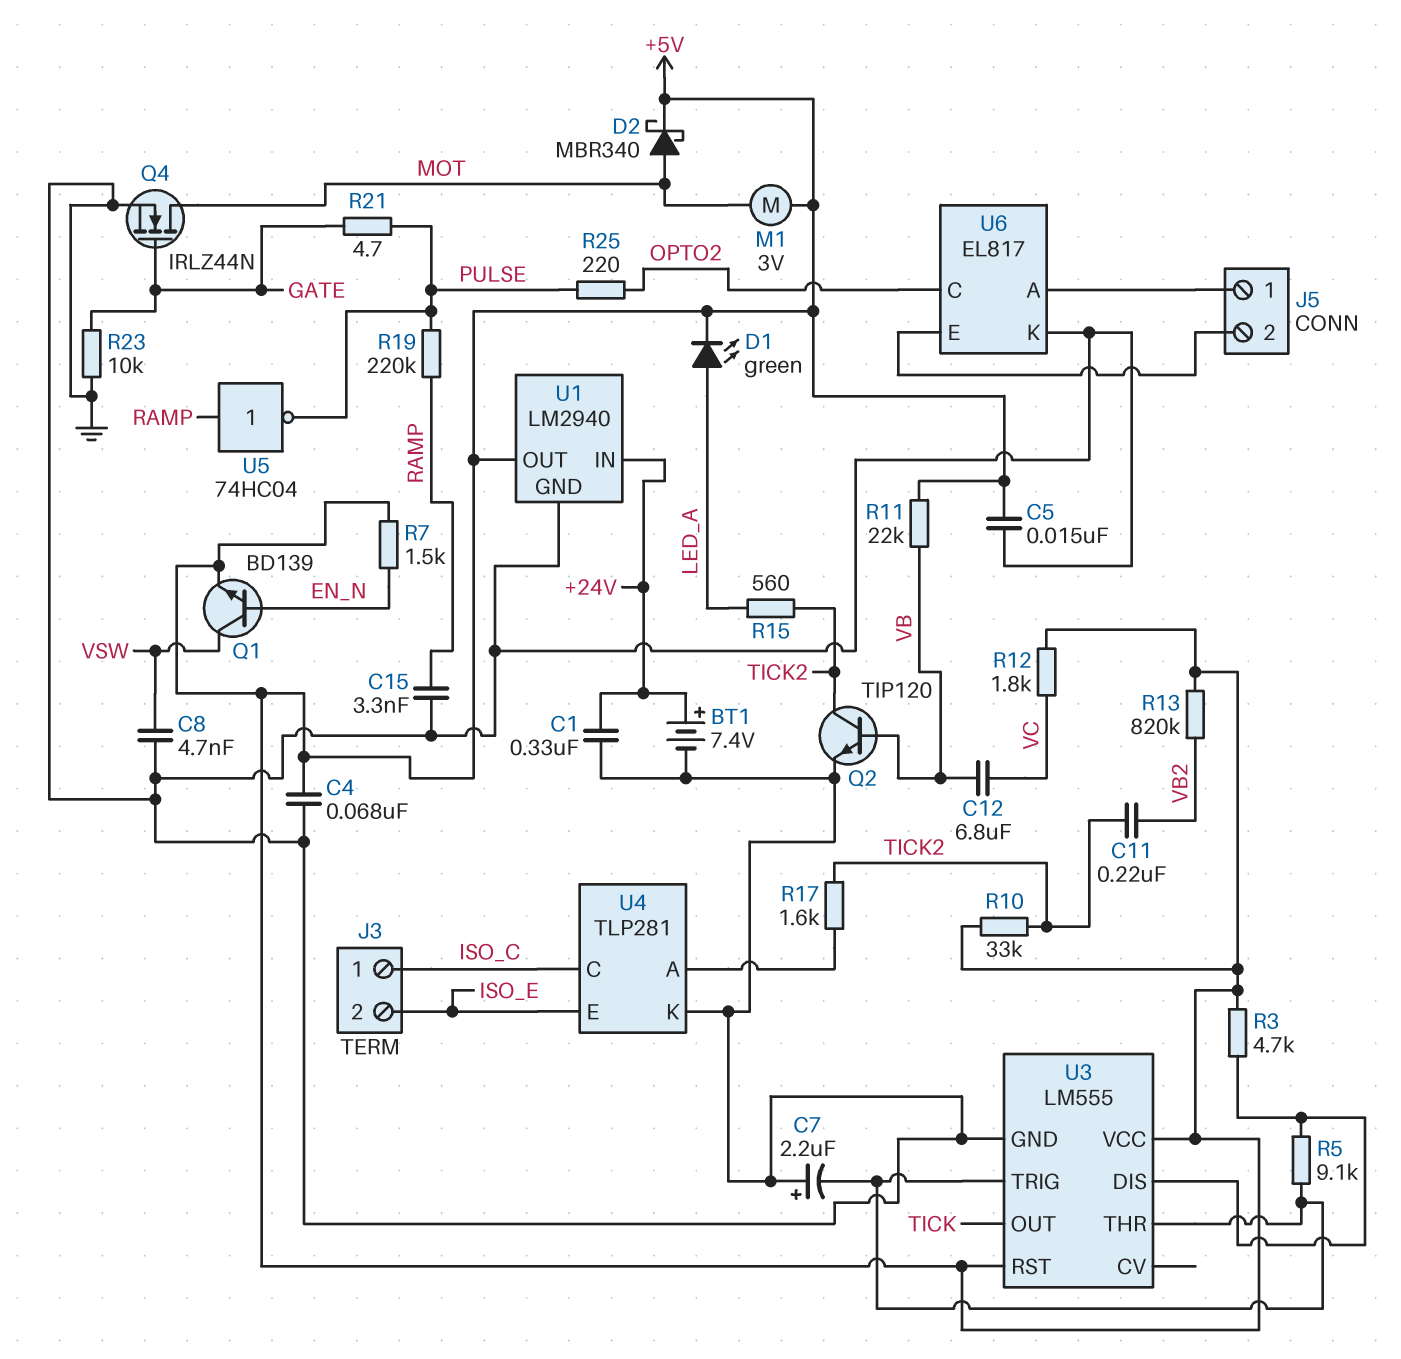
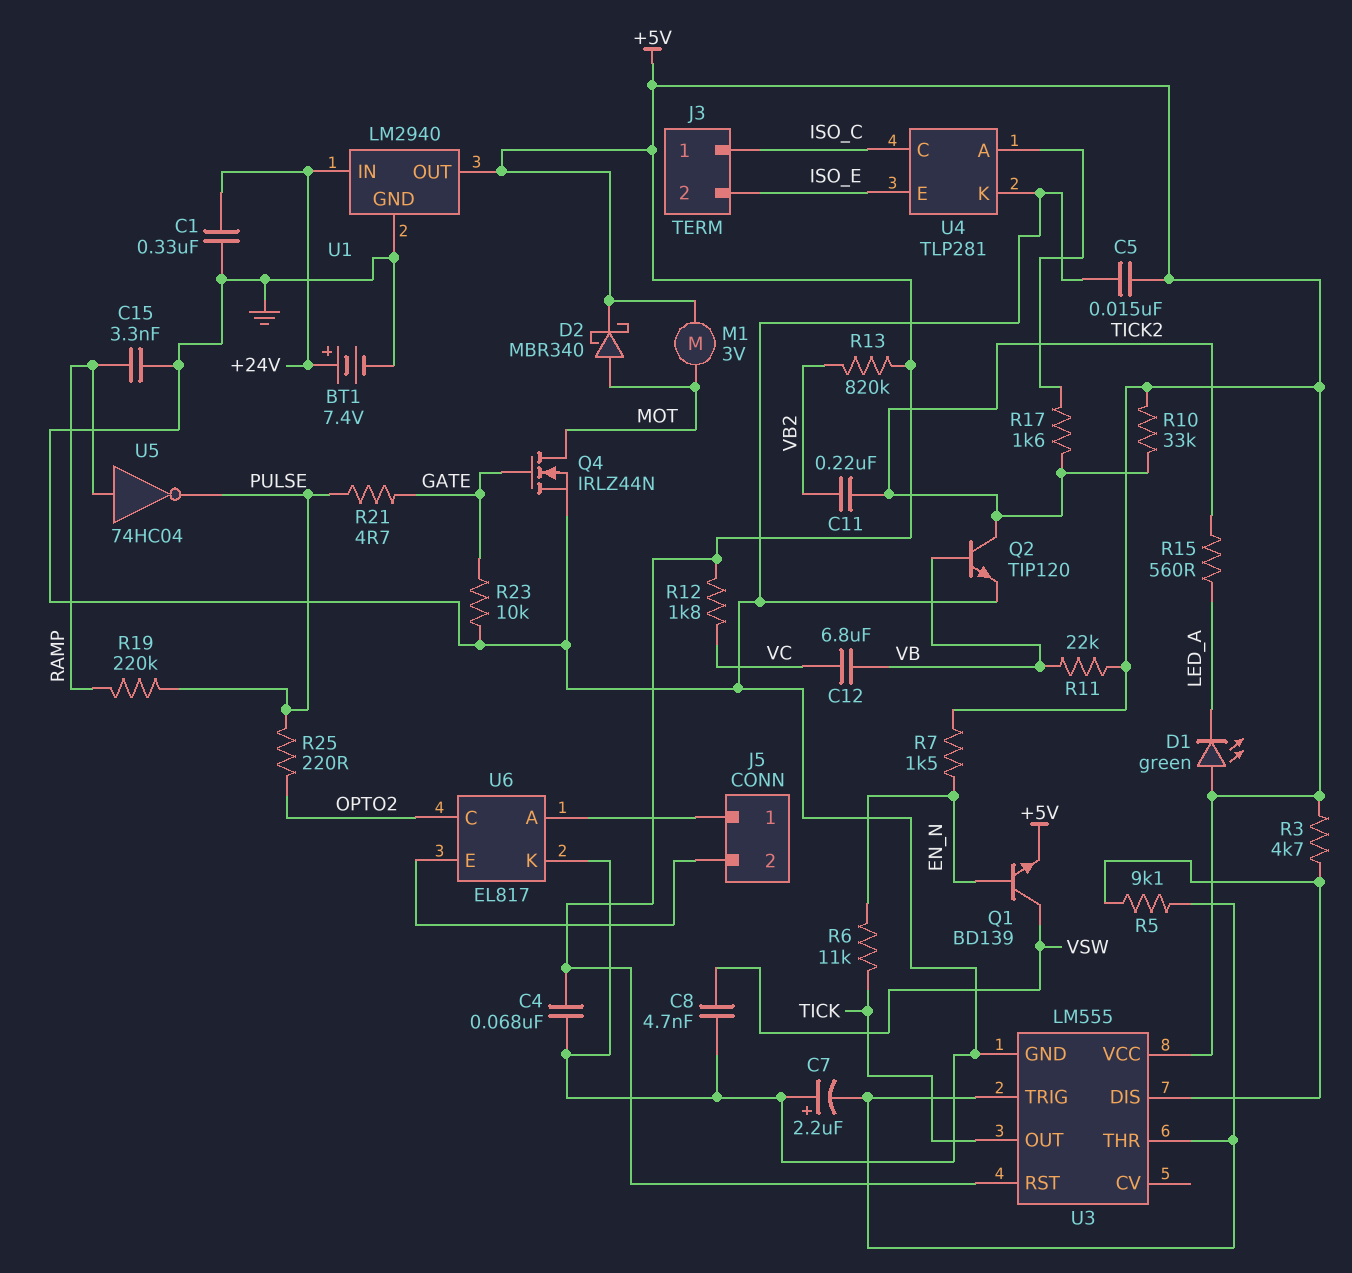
D1: LED green (A LED_A, K +5V) -> LED green (A +5V, K LED_A)
R6: none -> 11k (EN_N, TICK)

